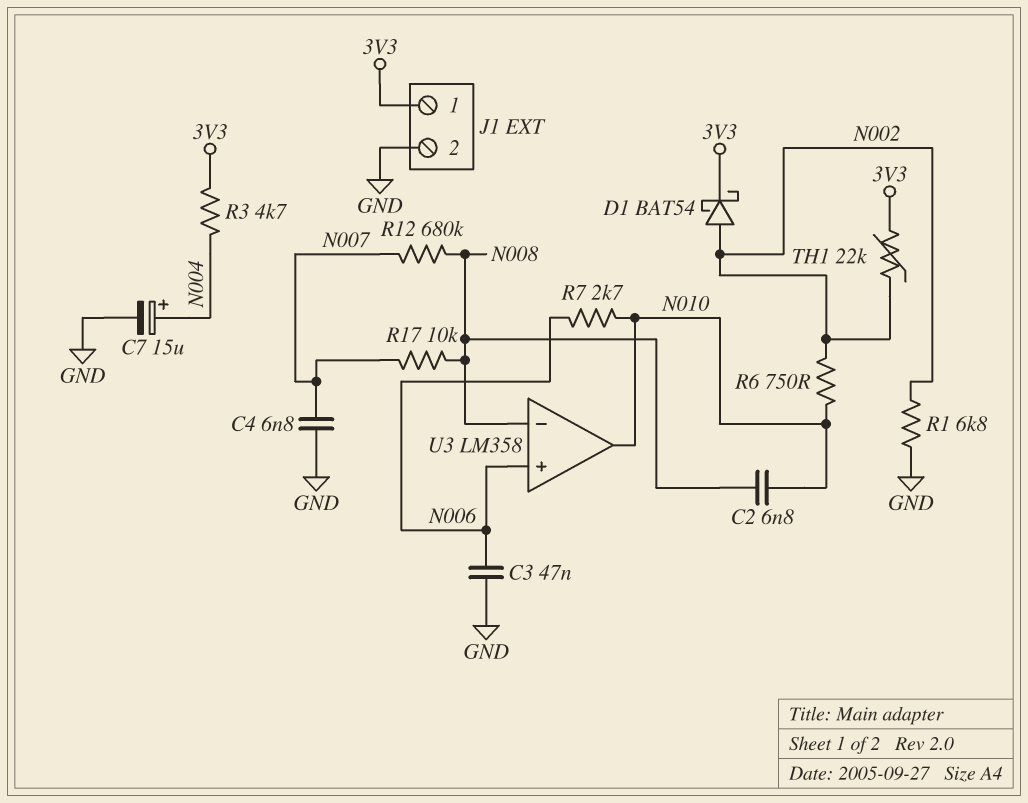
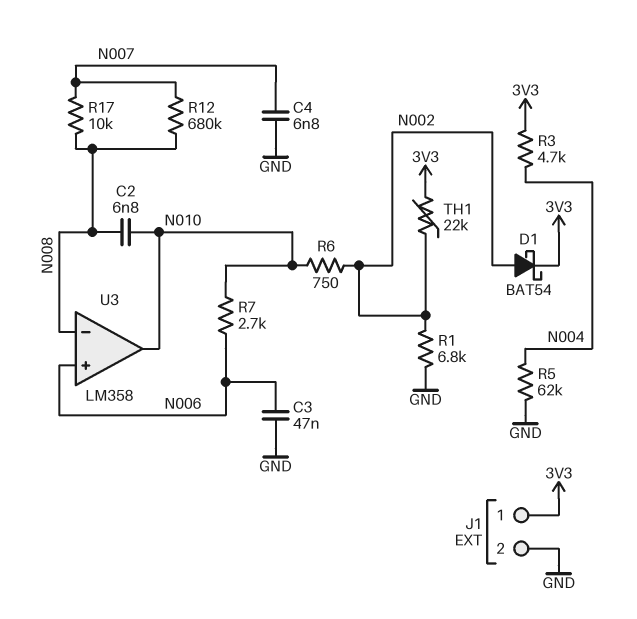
C7: 15uF (plus N004, minus GND) -> none
R5: none -> 62k (GND, N004)

